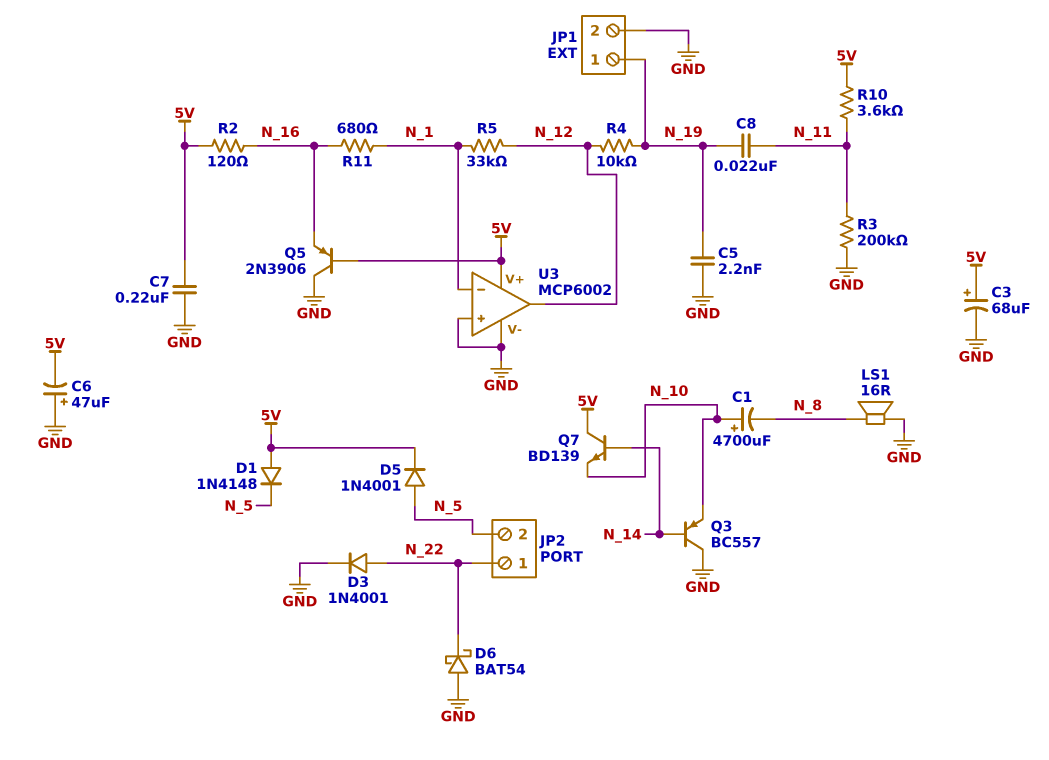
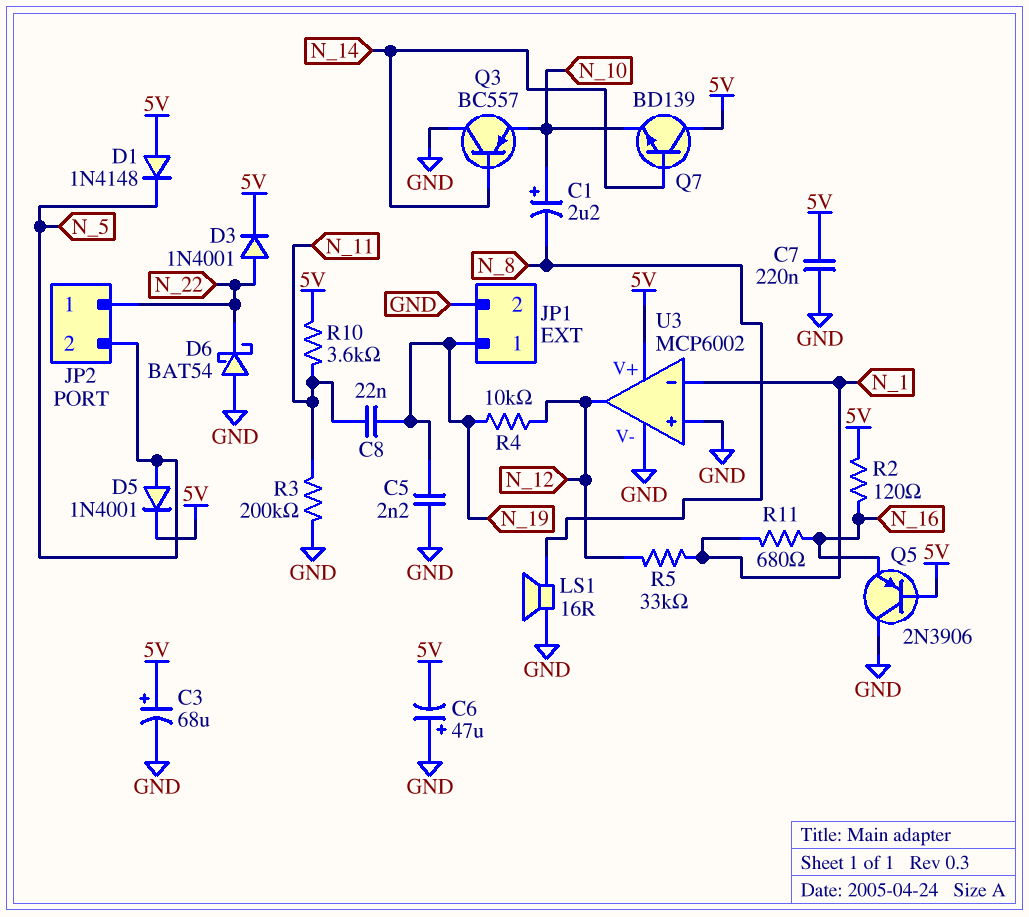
C1: 4700uF (plus N_10, minus N_8) -> 2.2uF (plus N_10, minus N_8)
D3: diode 1N4001 (A N_22, K GND) -> diode 1N4001 (A N_22, K 5V)

